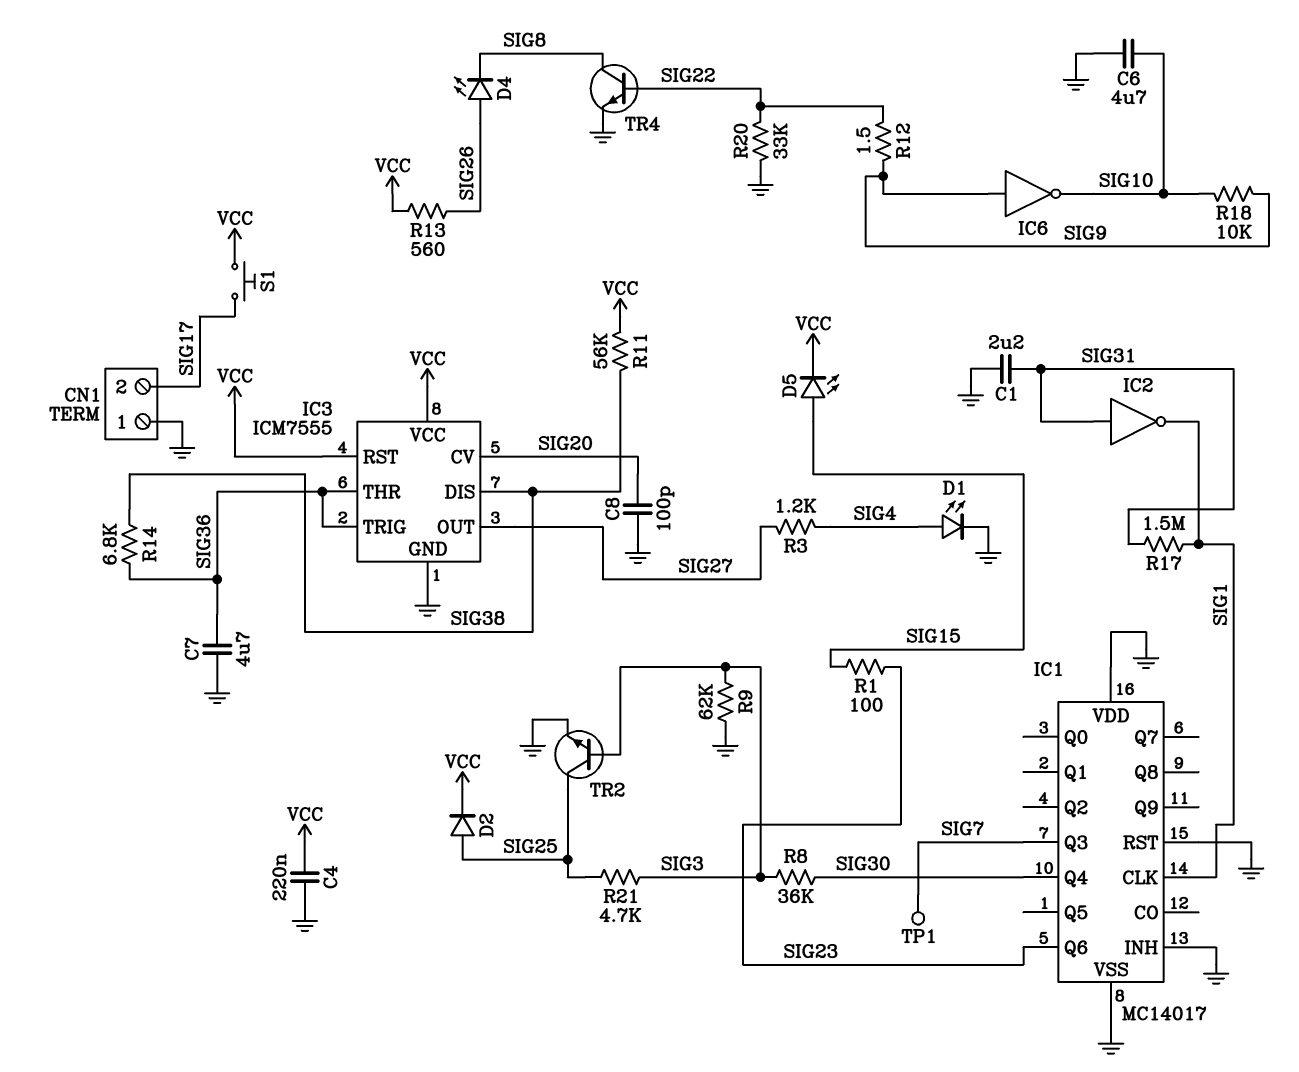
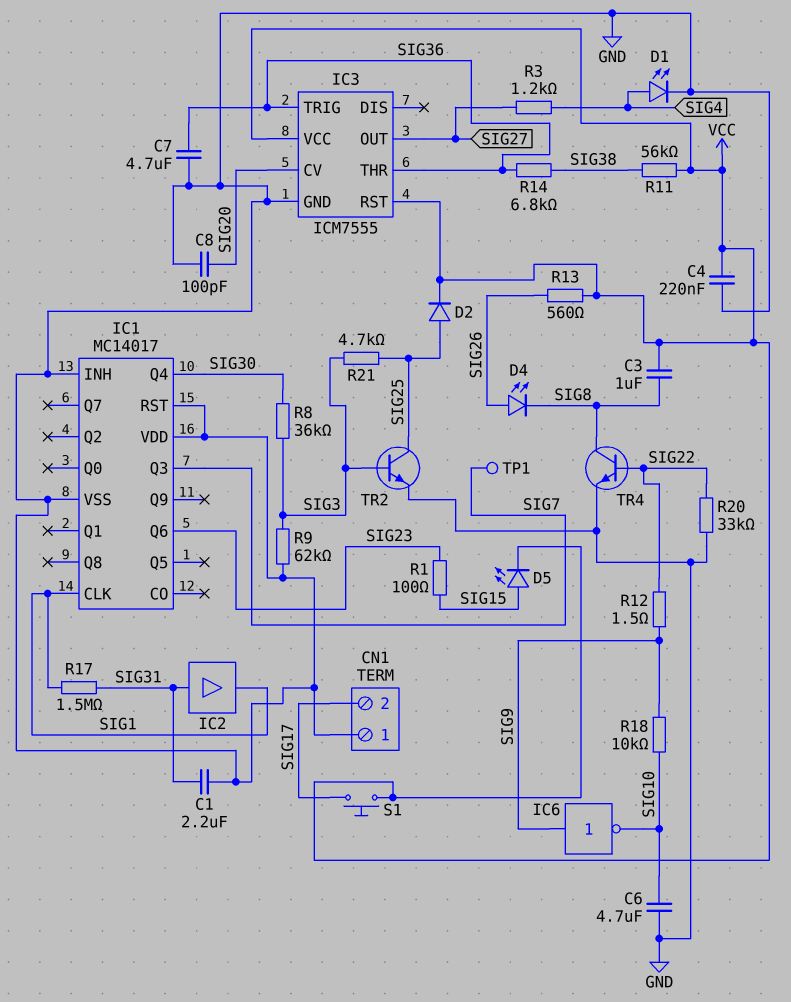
C3: none -> 1uF (SIG8, VCC)
IC2: NOT (in SIG31, out SIG1) -> buffer (in SIG31, out SIG1)
IC3 pin DIS: SIG38 -> none

